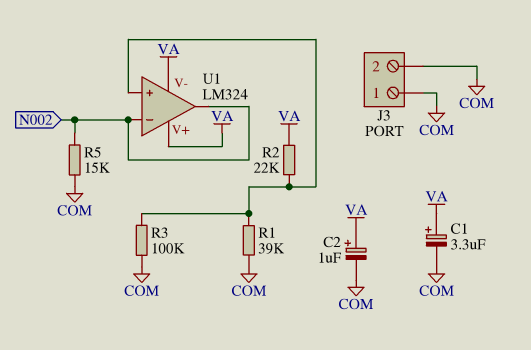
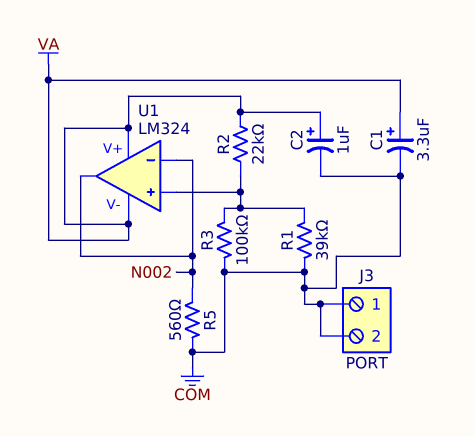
R5: 15k (COM, N002) -> 560 (COM, N002)

